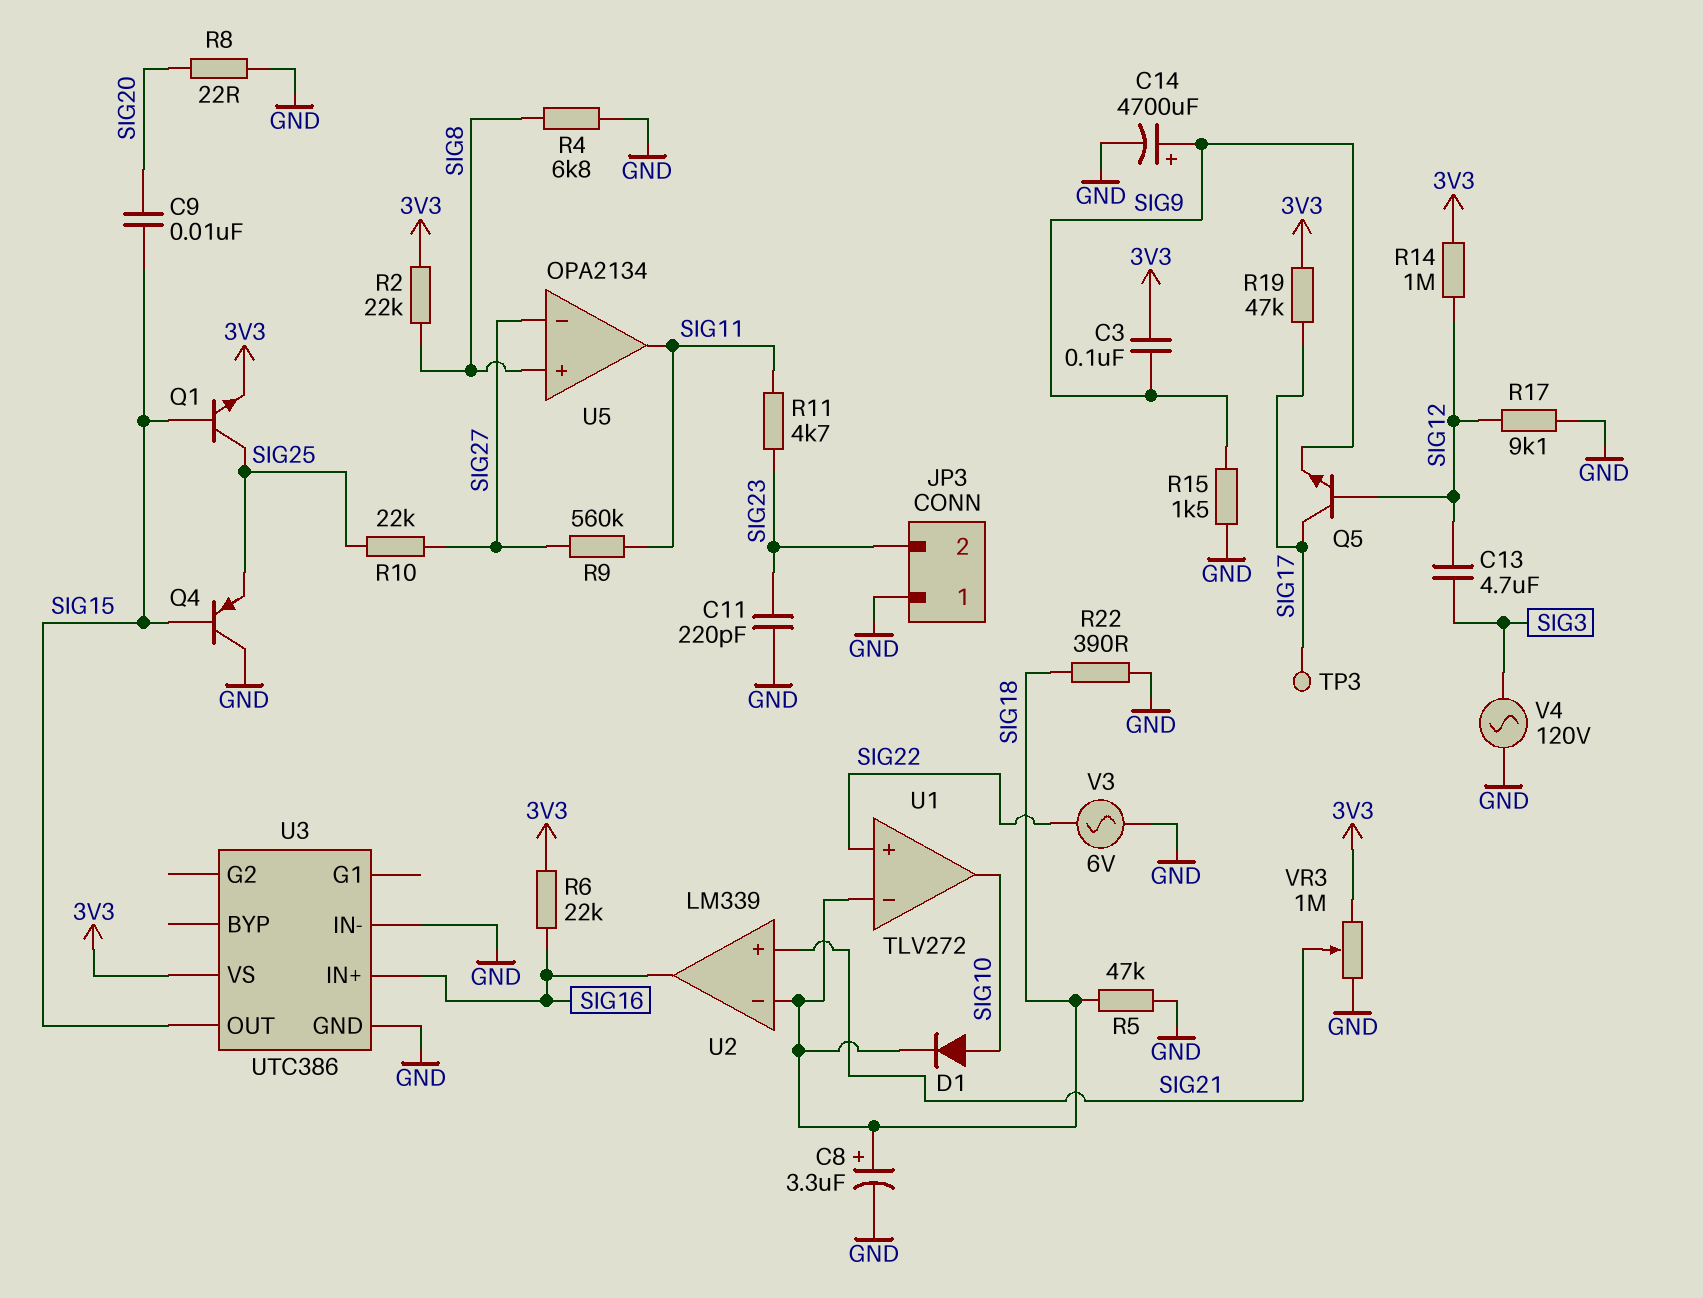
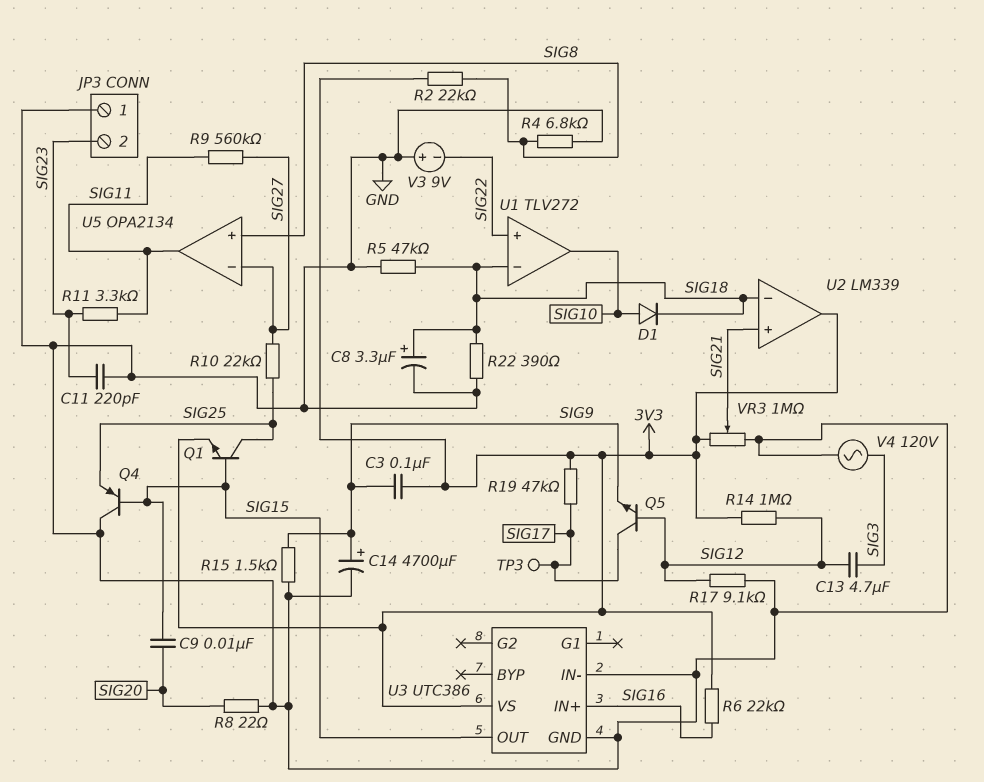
R11: 4.7k (SIG11, SIG23) -> 3.3k (SIG11, SIG23)
U2 pin out: SIG16 -> 3V3
V3: AC 6V (GND, SIG22) -> 9V (plus GND, minus SIG22)

